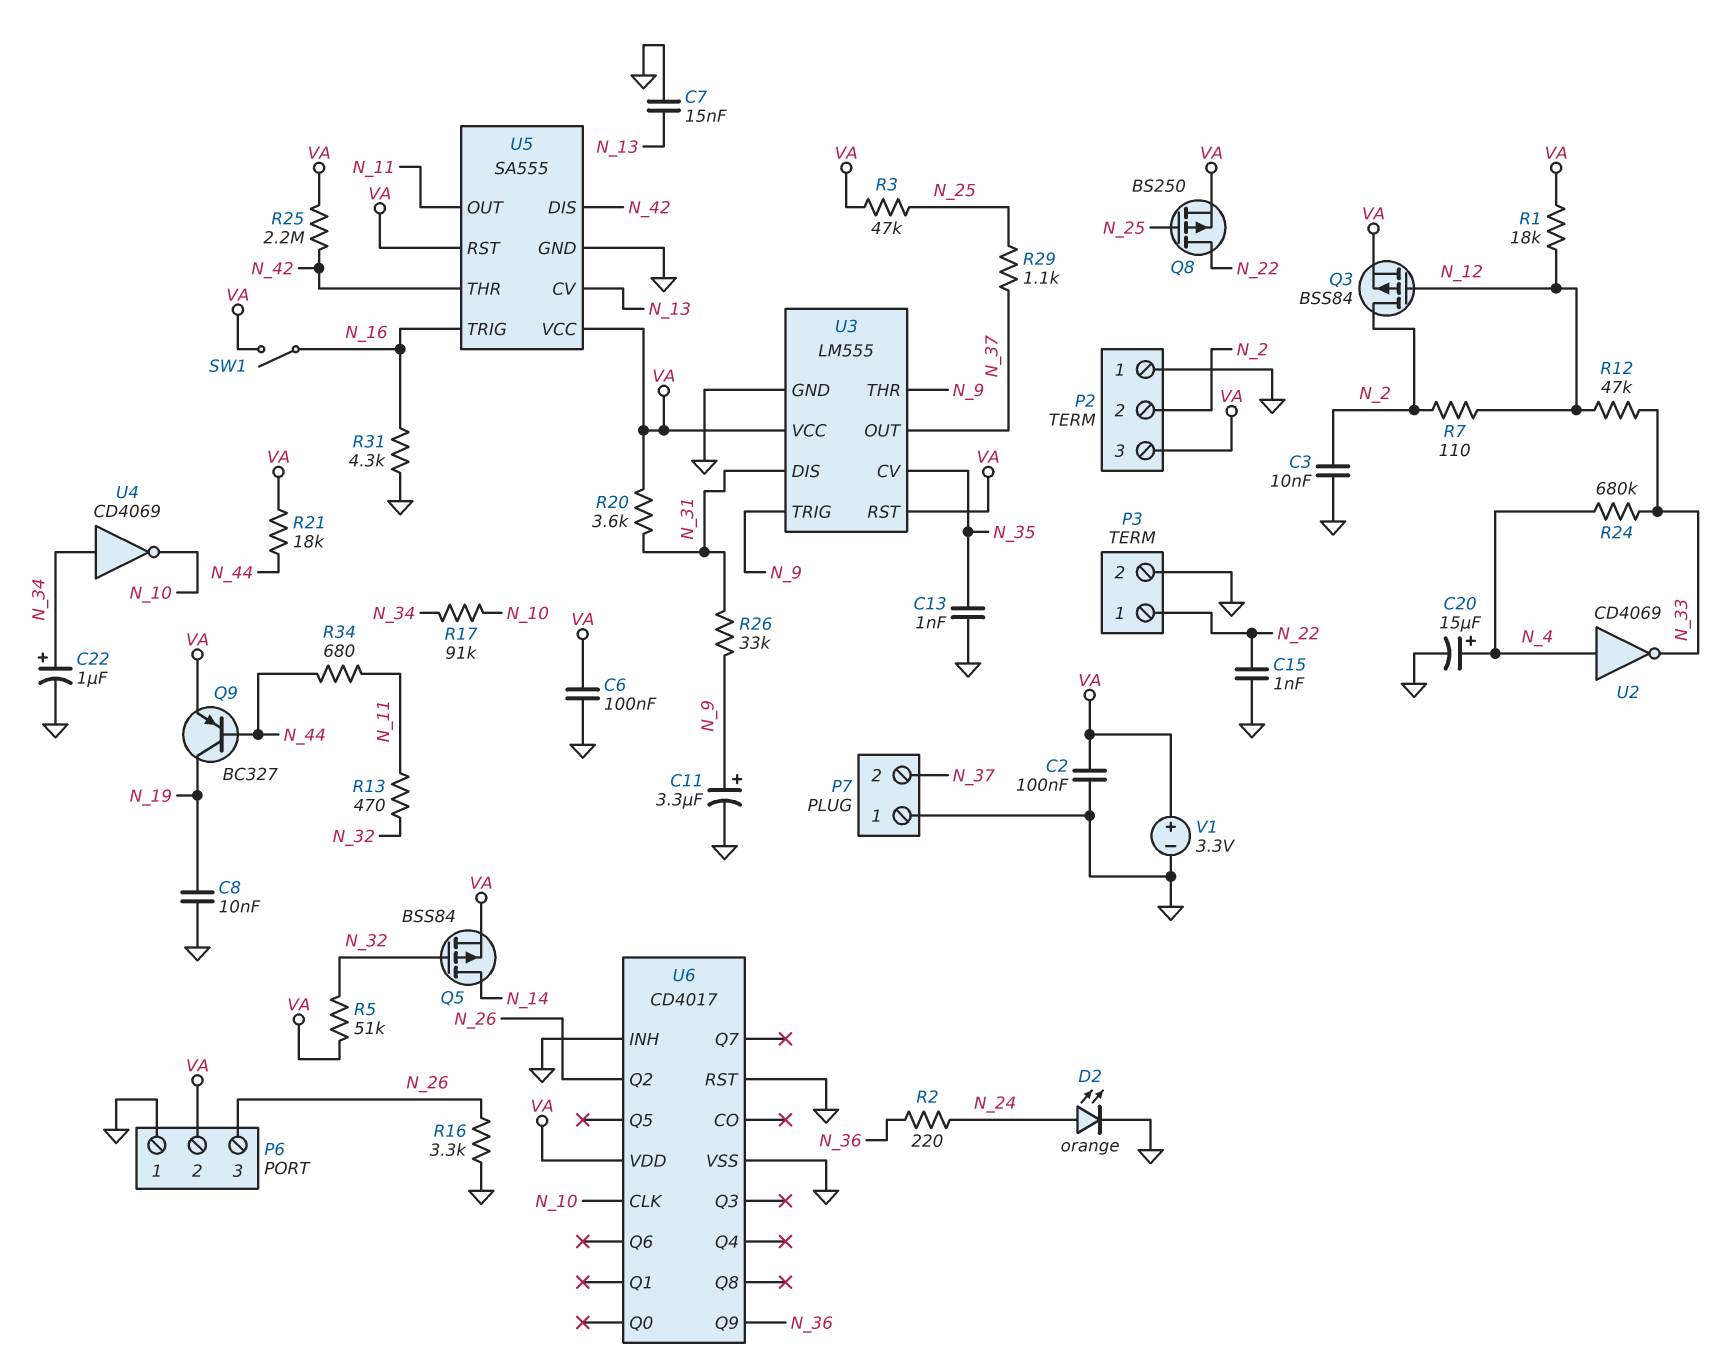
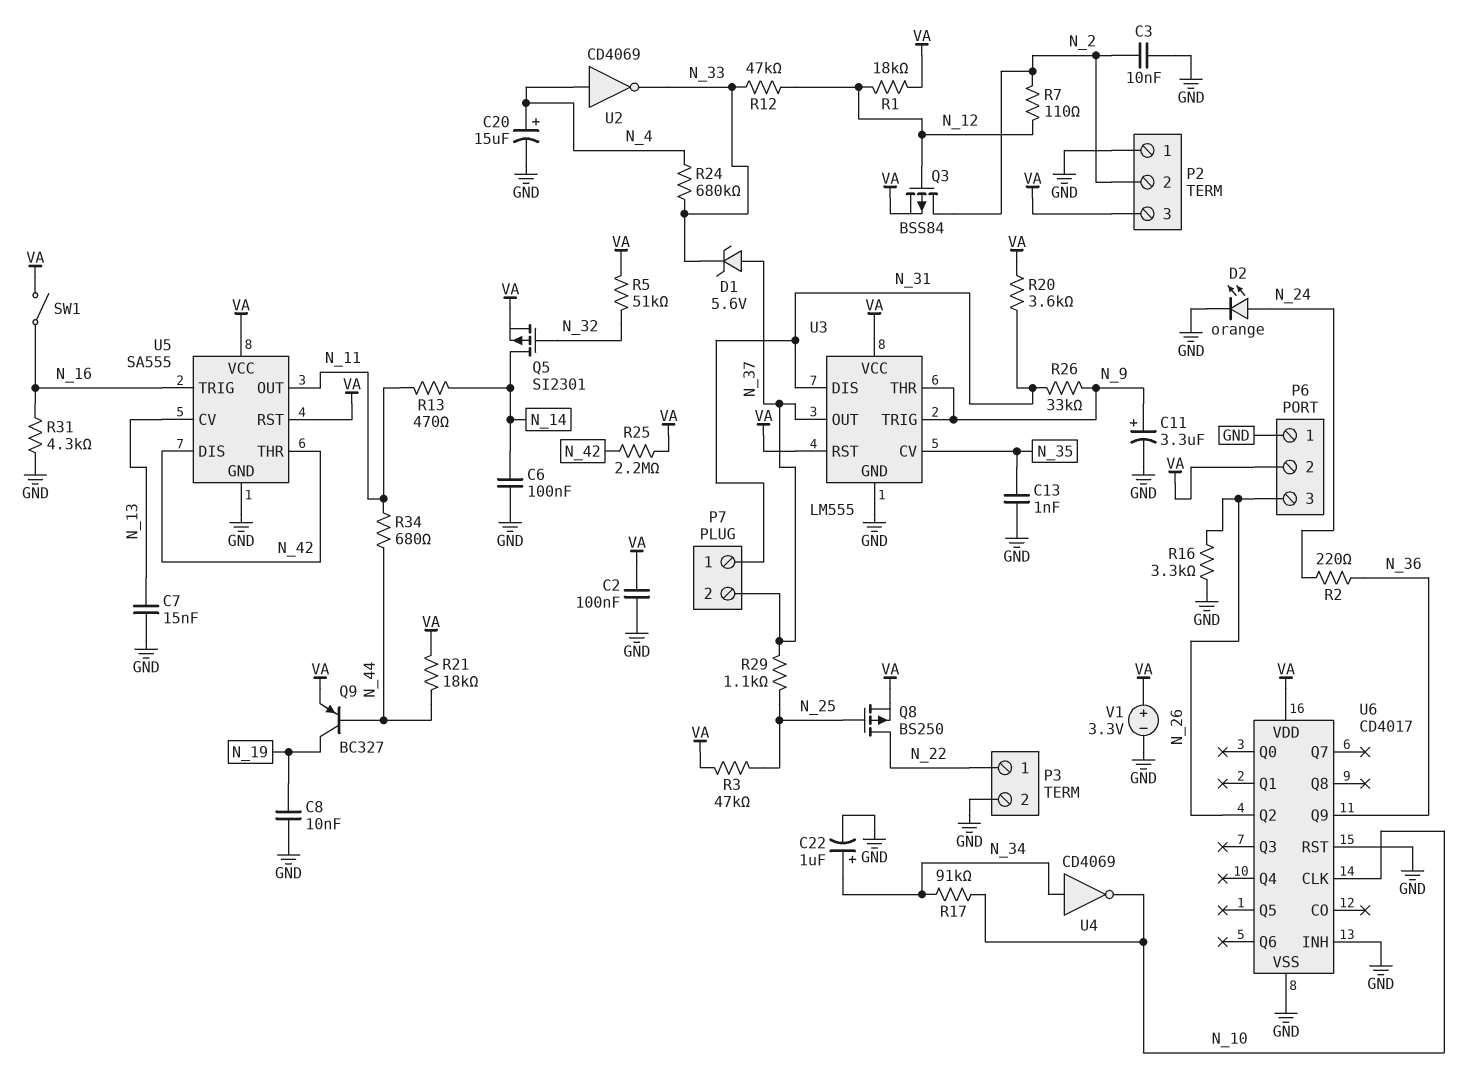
C6: 100nF (GND, VA) -> 100nF (GND, N_14)
C15: 1nF (GND, N_22) -> none
D1: none -> zener 5.6V (A N_37, K N_33)
P7 pin 1: GND -> N_31
Q5: PMOS BSS84 (G N_32, D N_14, S VA) -> PMOS SI2301 (G N_32, D N_14, S VA)
R13: 470 (N_11, N_32) -> 470 (N_11, N_14)

